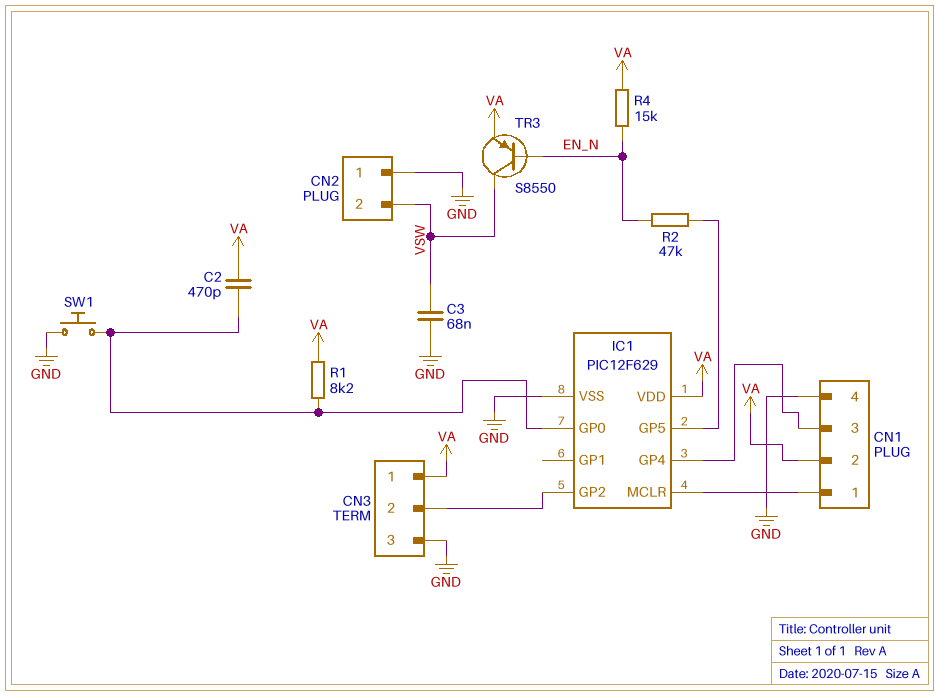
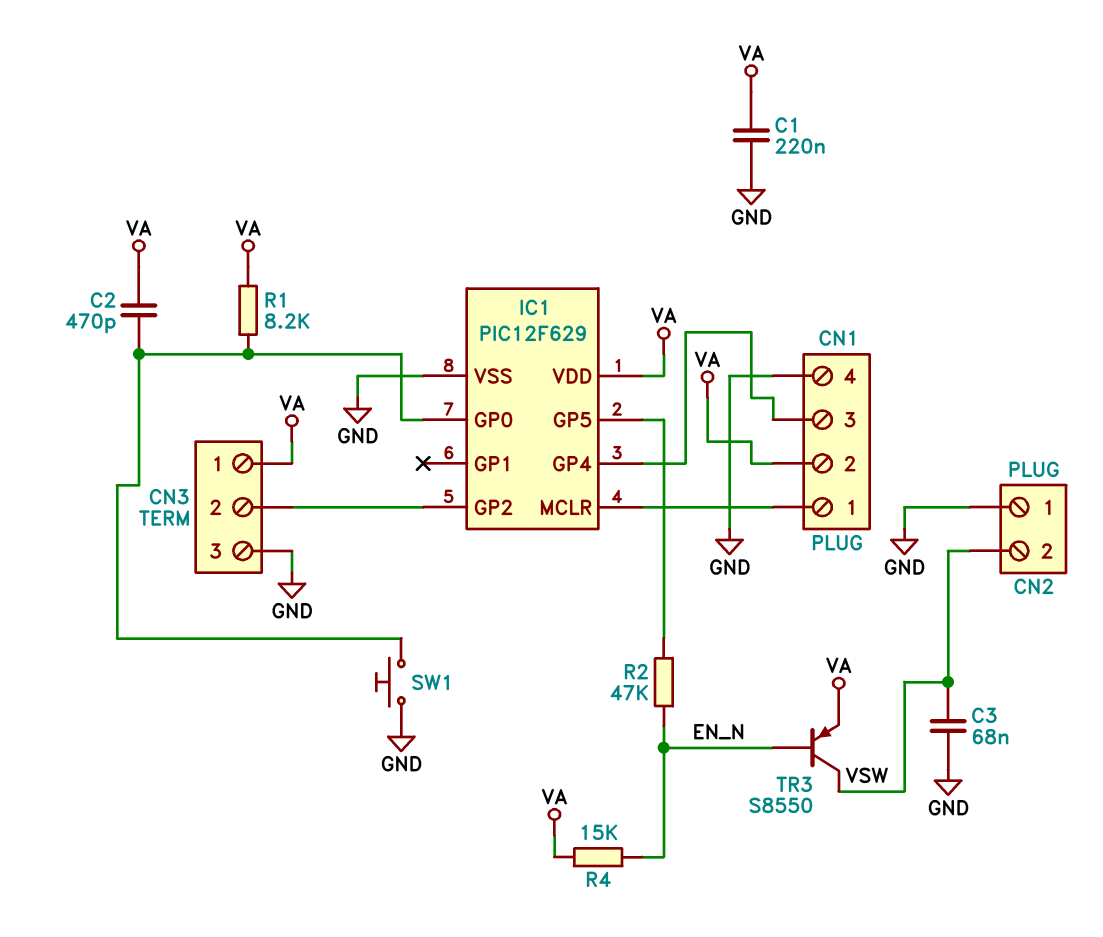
C1: none -> 220nF (GND, VA)

